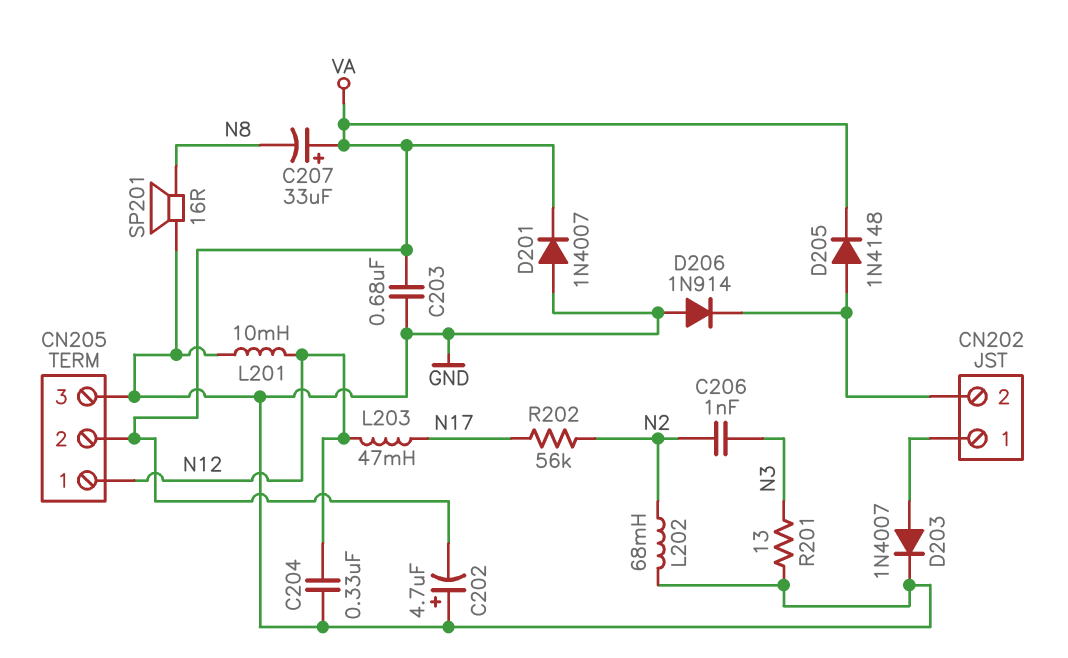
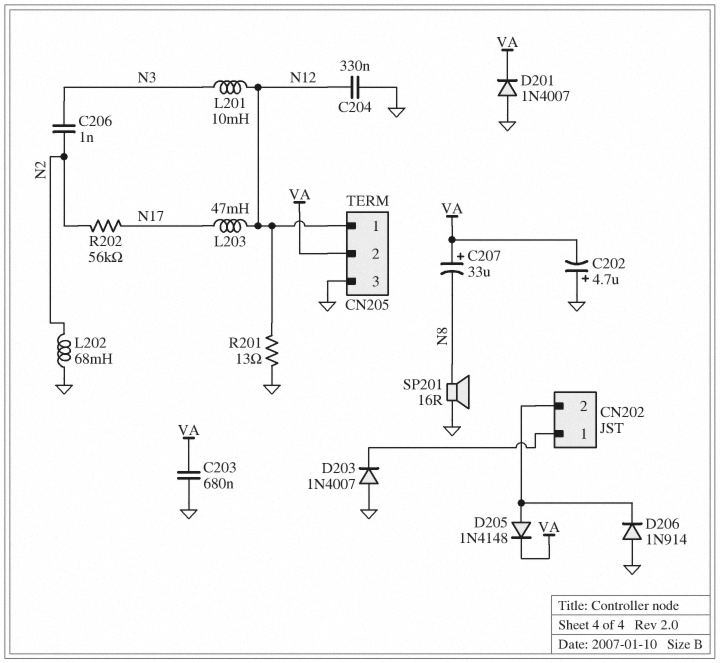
D203: diode 1N4007 (A CN202/1, K GND) -> diode 1N4007 (A GND, K CN202/1)
L201: 10mH (GND, N12) -> 10mH (N3, N12)
R201: 13 (GND, N3) -> 13 (GND, N12)

